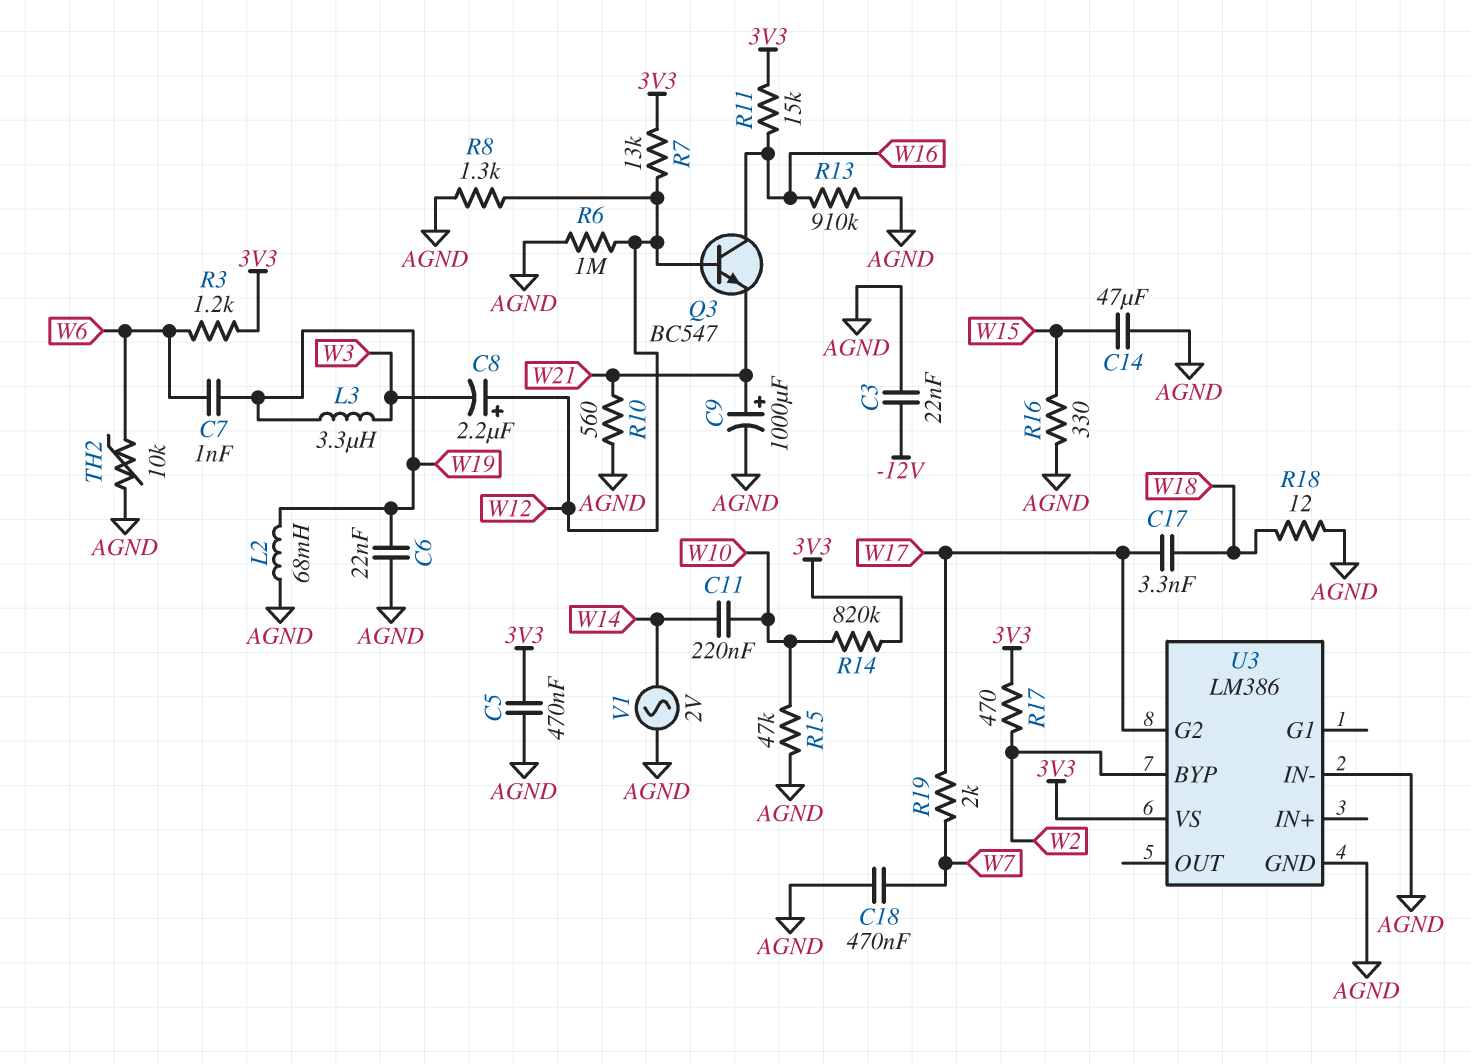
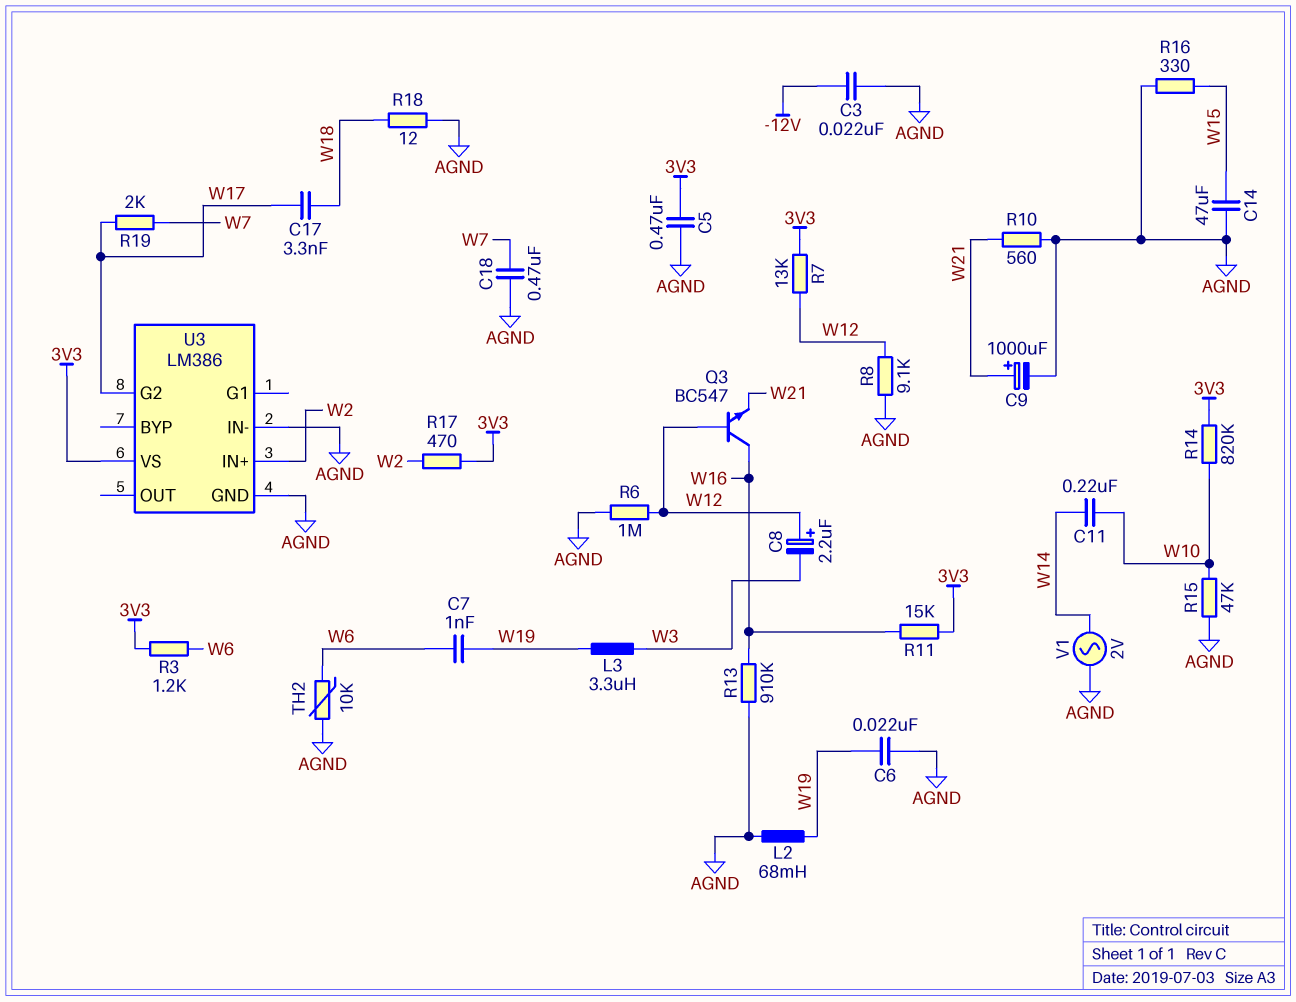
R8: 1.3k (AGND, W12) -> 9.1k (AGND, W12)
U3 pin BYP: W2 -> none
U3 pin IN+: none -> W2

